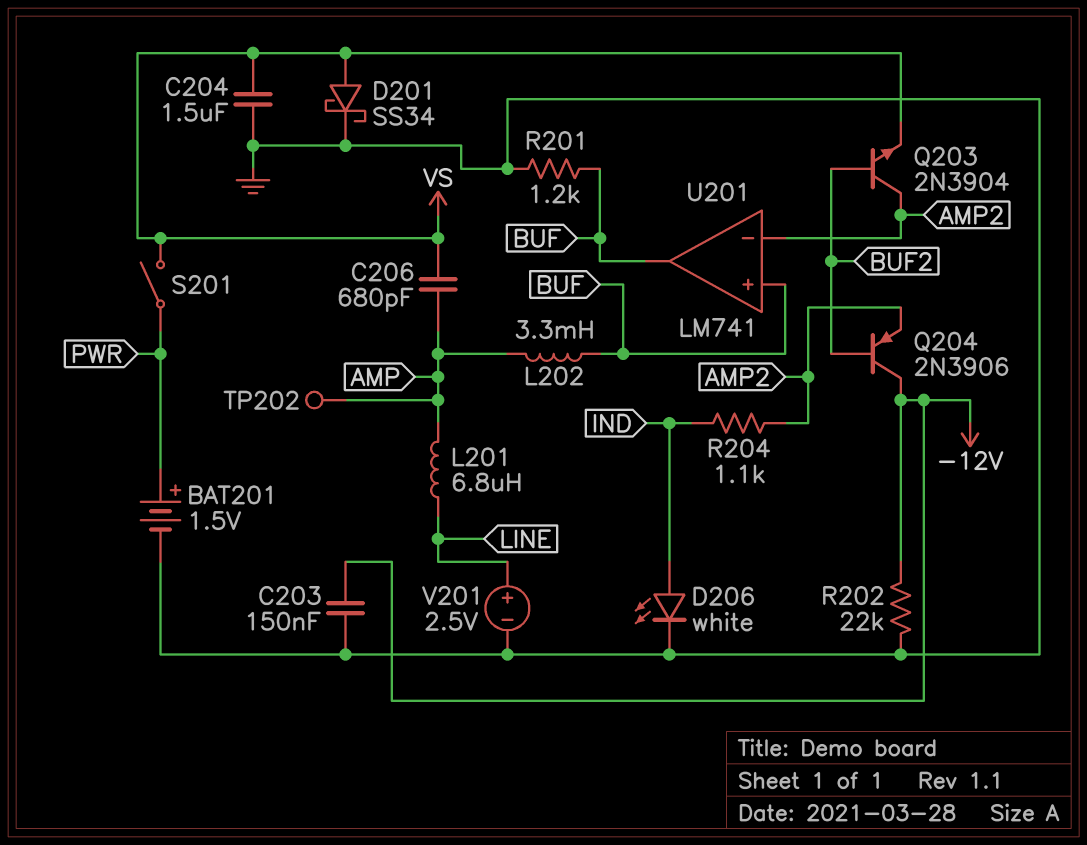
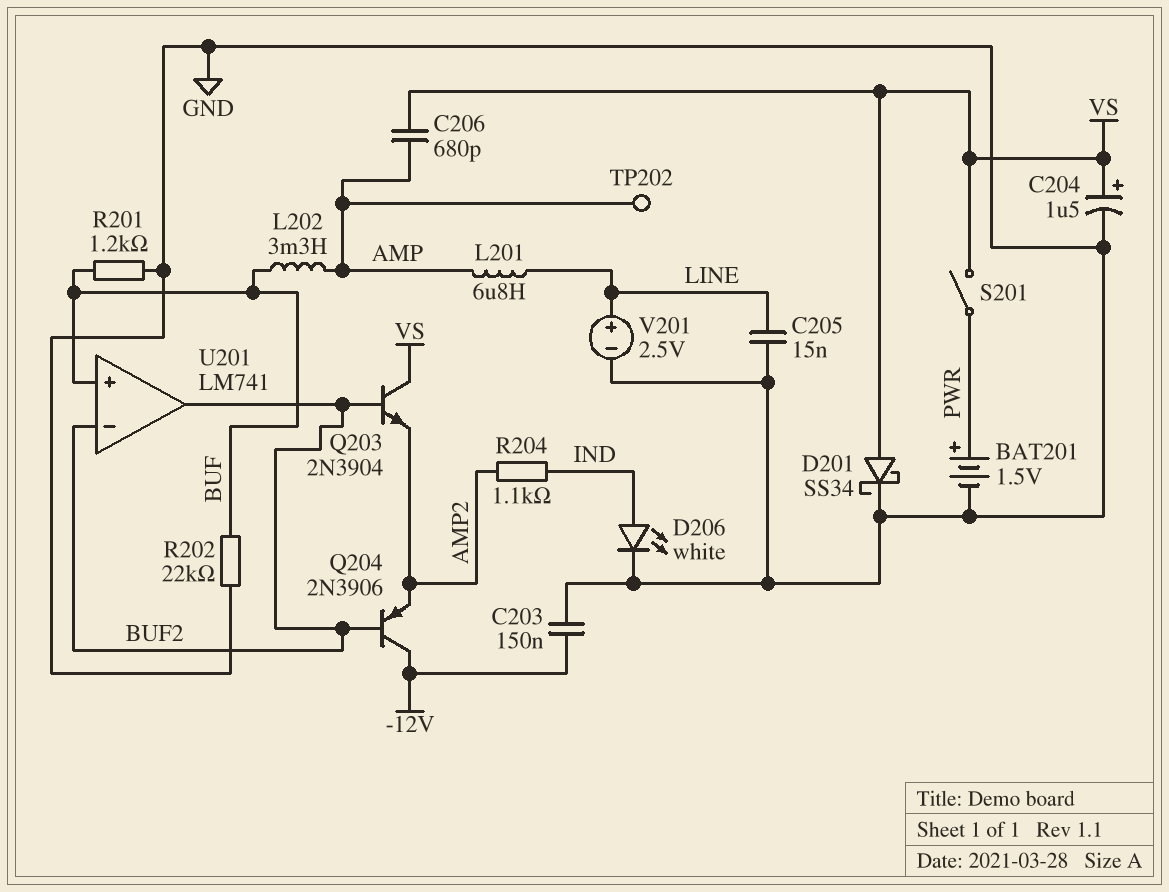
C204: 1.5uF (GND, VS) -> 1.5uF (plus VS, minus GND)
C205: none -> 15nF (GND, LINE)
Q203: NPN 2N3904 (B BUF2, C AMP2, E VS) -> NPN 2N3904 (B BUF2, C VS, E AMP2)
R202: 22k (-12V, GND) -> 22k (BUF, GND)
U201 pin in-: AMP2 -> BUF2
U201 pin out: BUF -> BUF2

